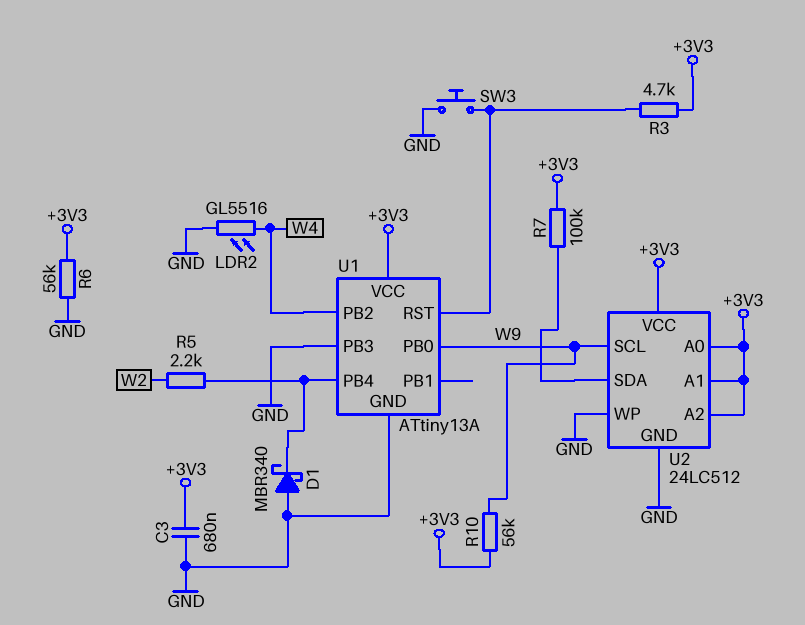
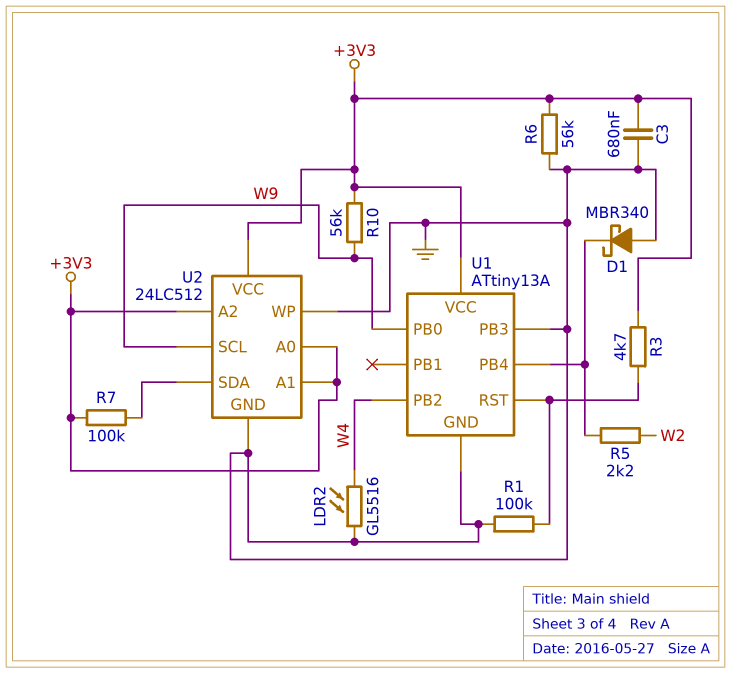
R1: none -> 100k (GND, U1/RST)
SW3: button (GND, U1/RST) -> none

